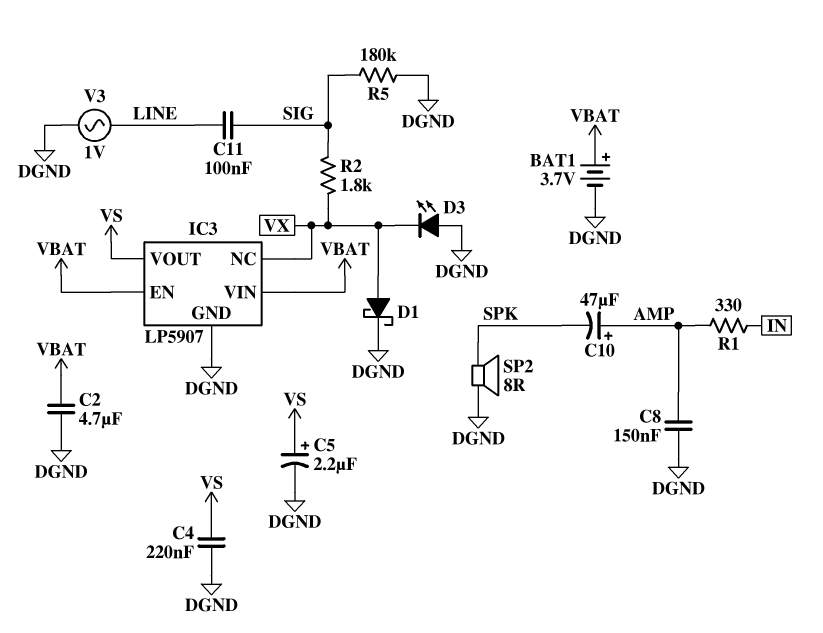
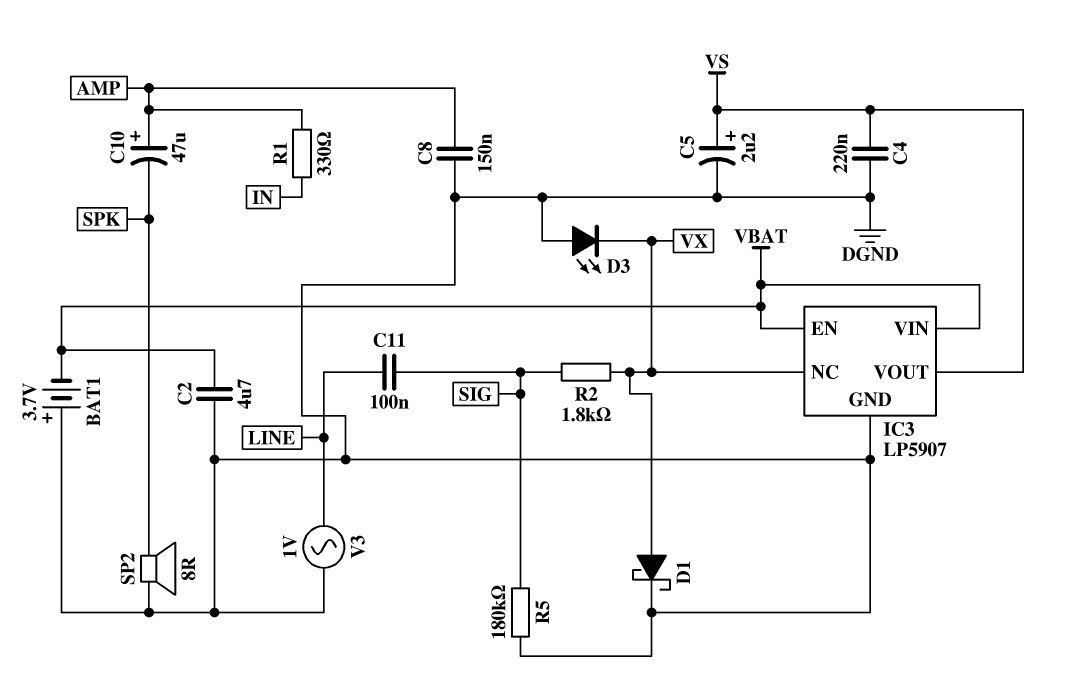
BAT1: 3.7V (plus VBAT, minus DGND) -> 3.7V (plus DGND, minus VBAT)

